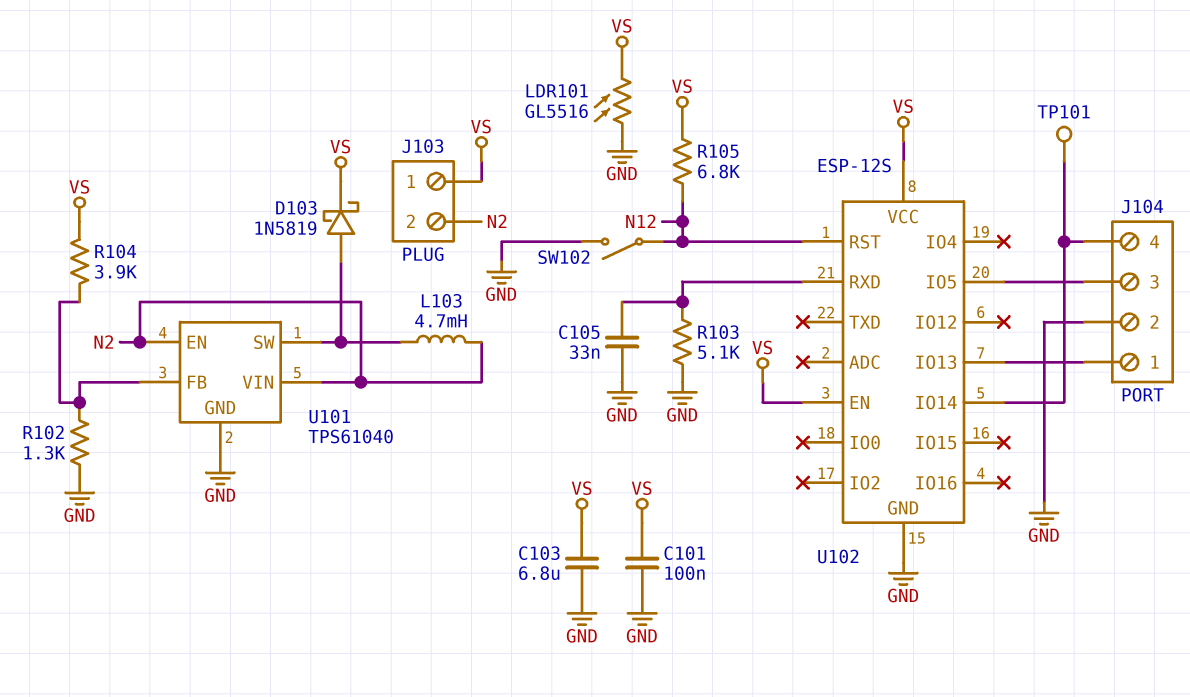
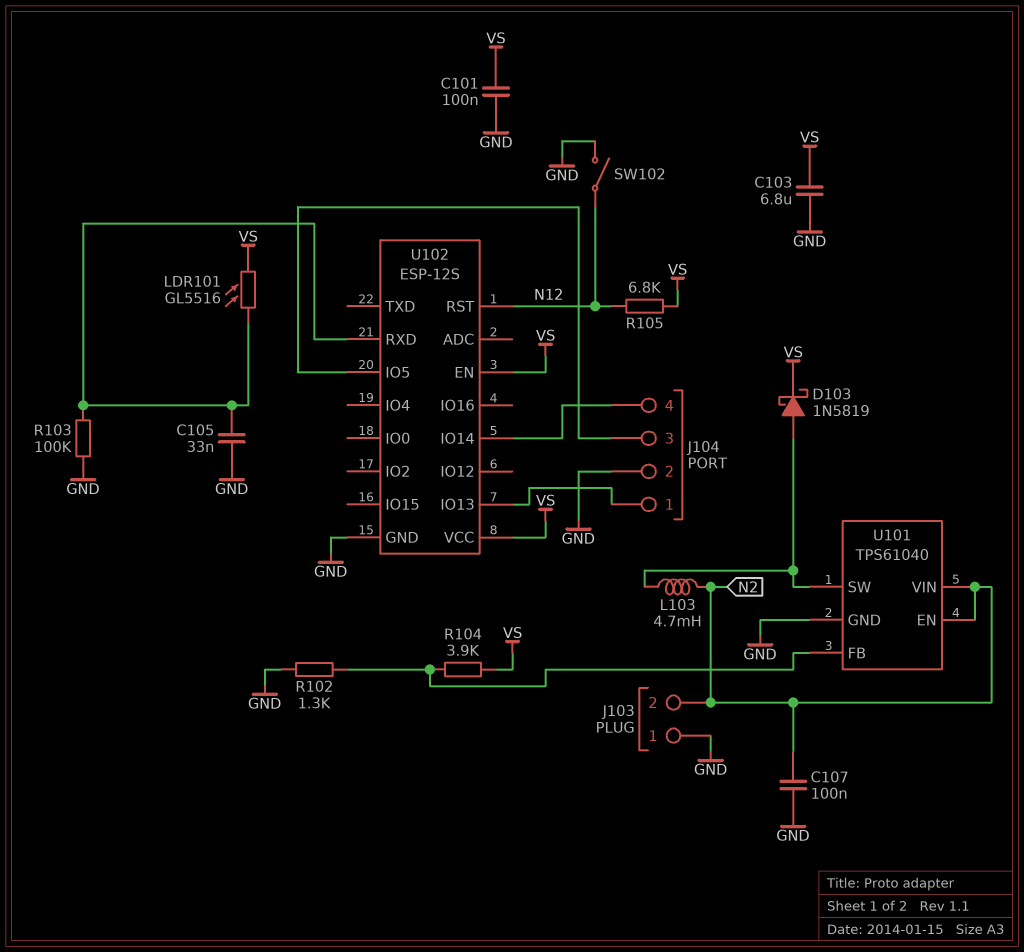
C107: none -> 100nF (GND, N2)
J103 pin 1: VS -> GND
LDR101: GL5516 (GND, VS) -> GL5516 (U102/RXD, VS)
R103: 5.1k (GND, U102/RXD) -> 100k (GND, U102/RXD)
TP101: test point (J104/4) -> none

